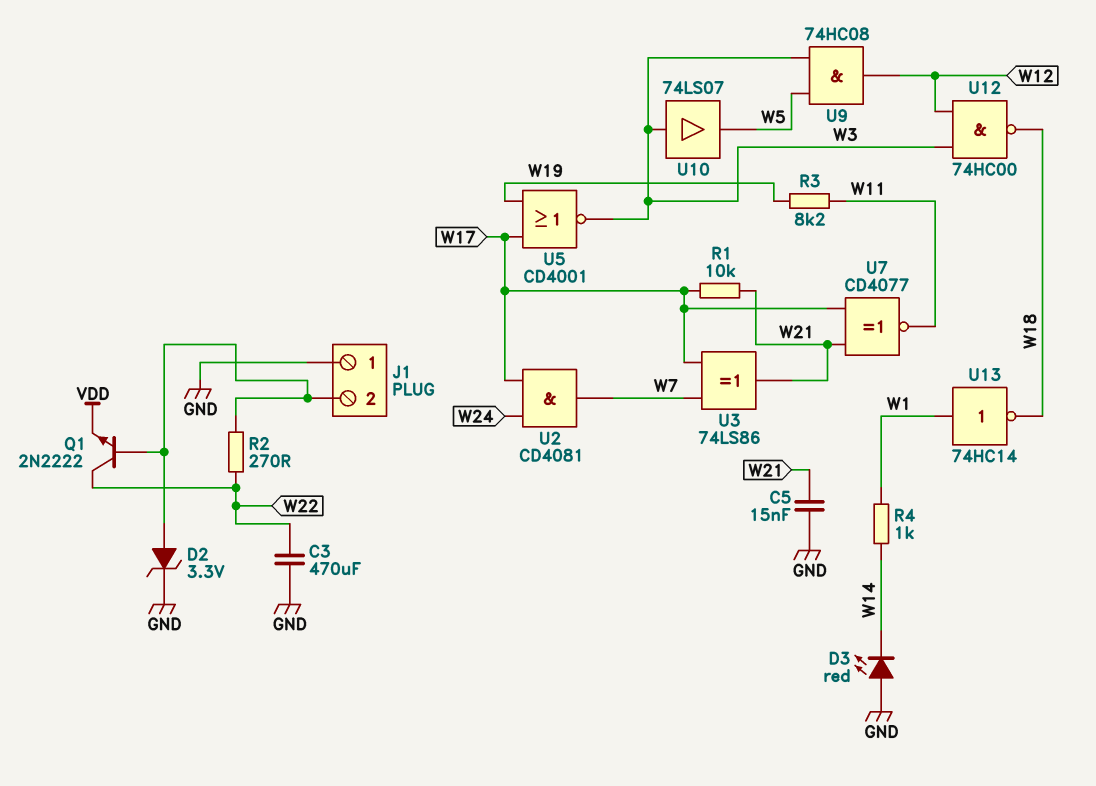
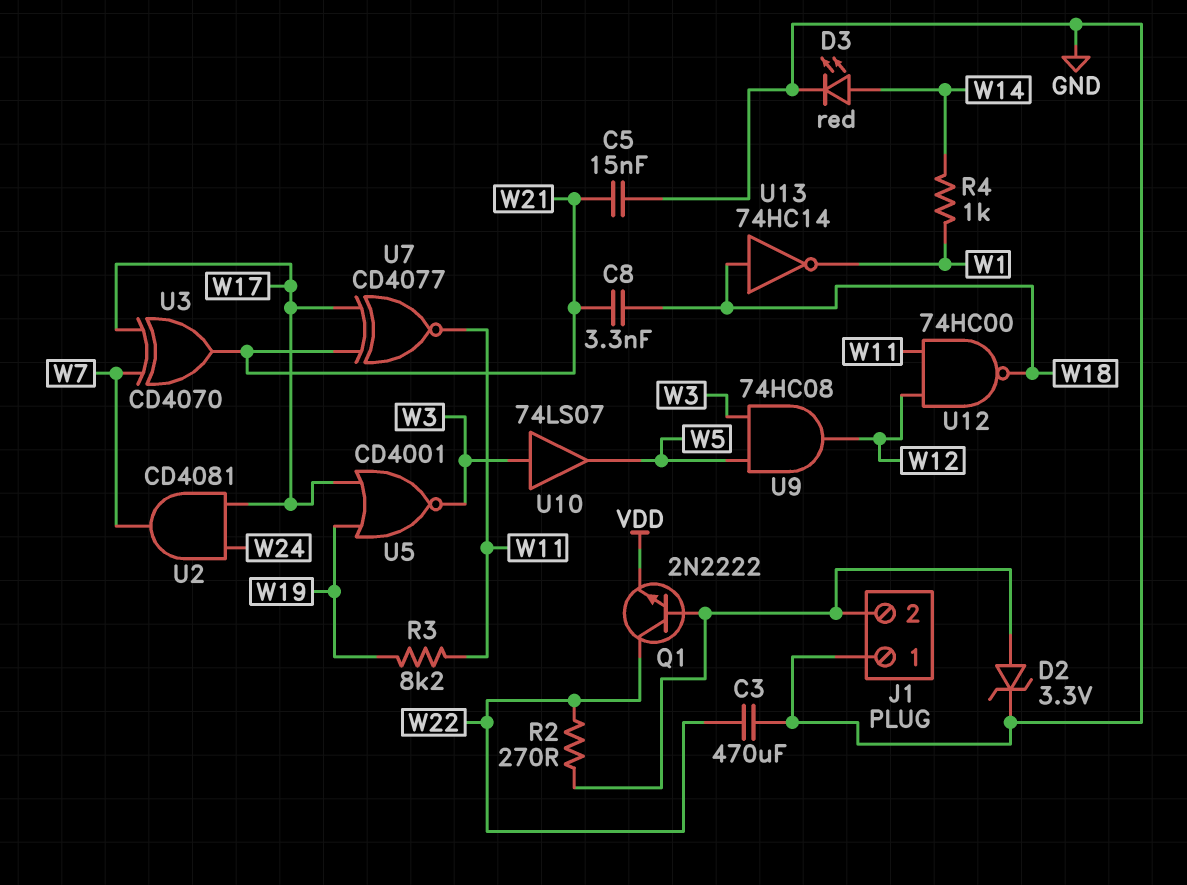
C8: none -> 3.3nF (W18, W21)
D3: LED red (A GND, K W14) -> LED red (A W14, K GND)
R1: 10k (W17, W21) -> none
U3: XOR 74LS86 (in W7, in W17, out W21) -> XOR CD4070 (in W7, in W17, out W21)
U12: NAND 74HC00 (in W3, in W12, out W18) -> NAND 74HC00 (in W11, in W12, out W18)
U13: NOT 74HC14 (in W1, out W18) -> NOT 74HC14 (in W18, out W1)

